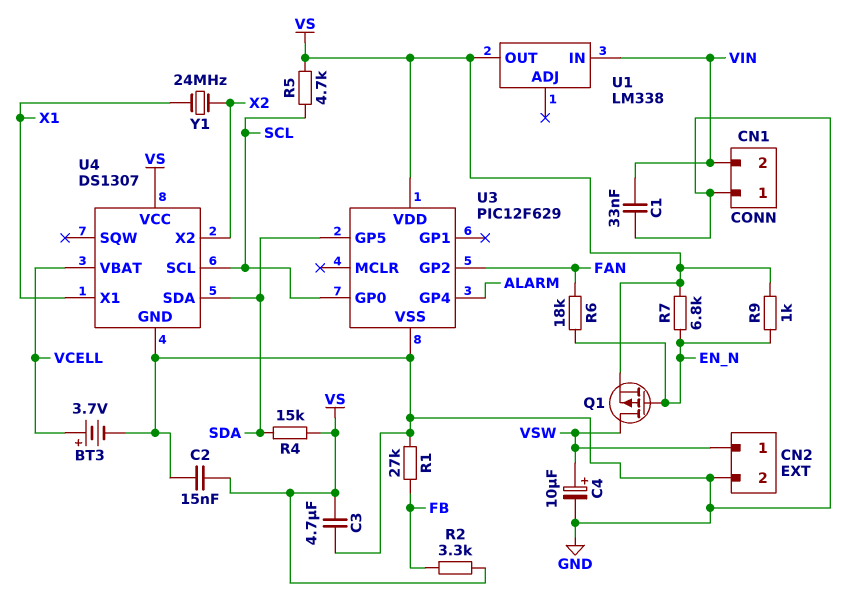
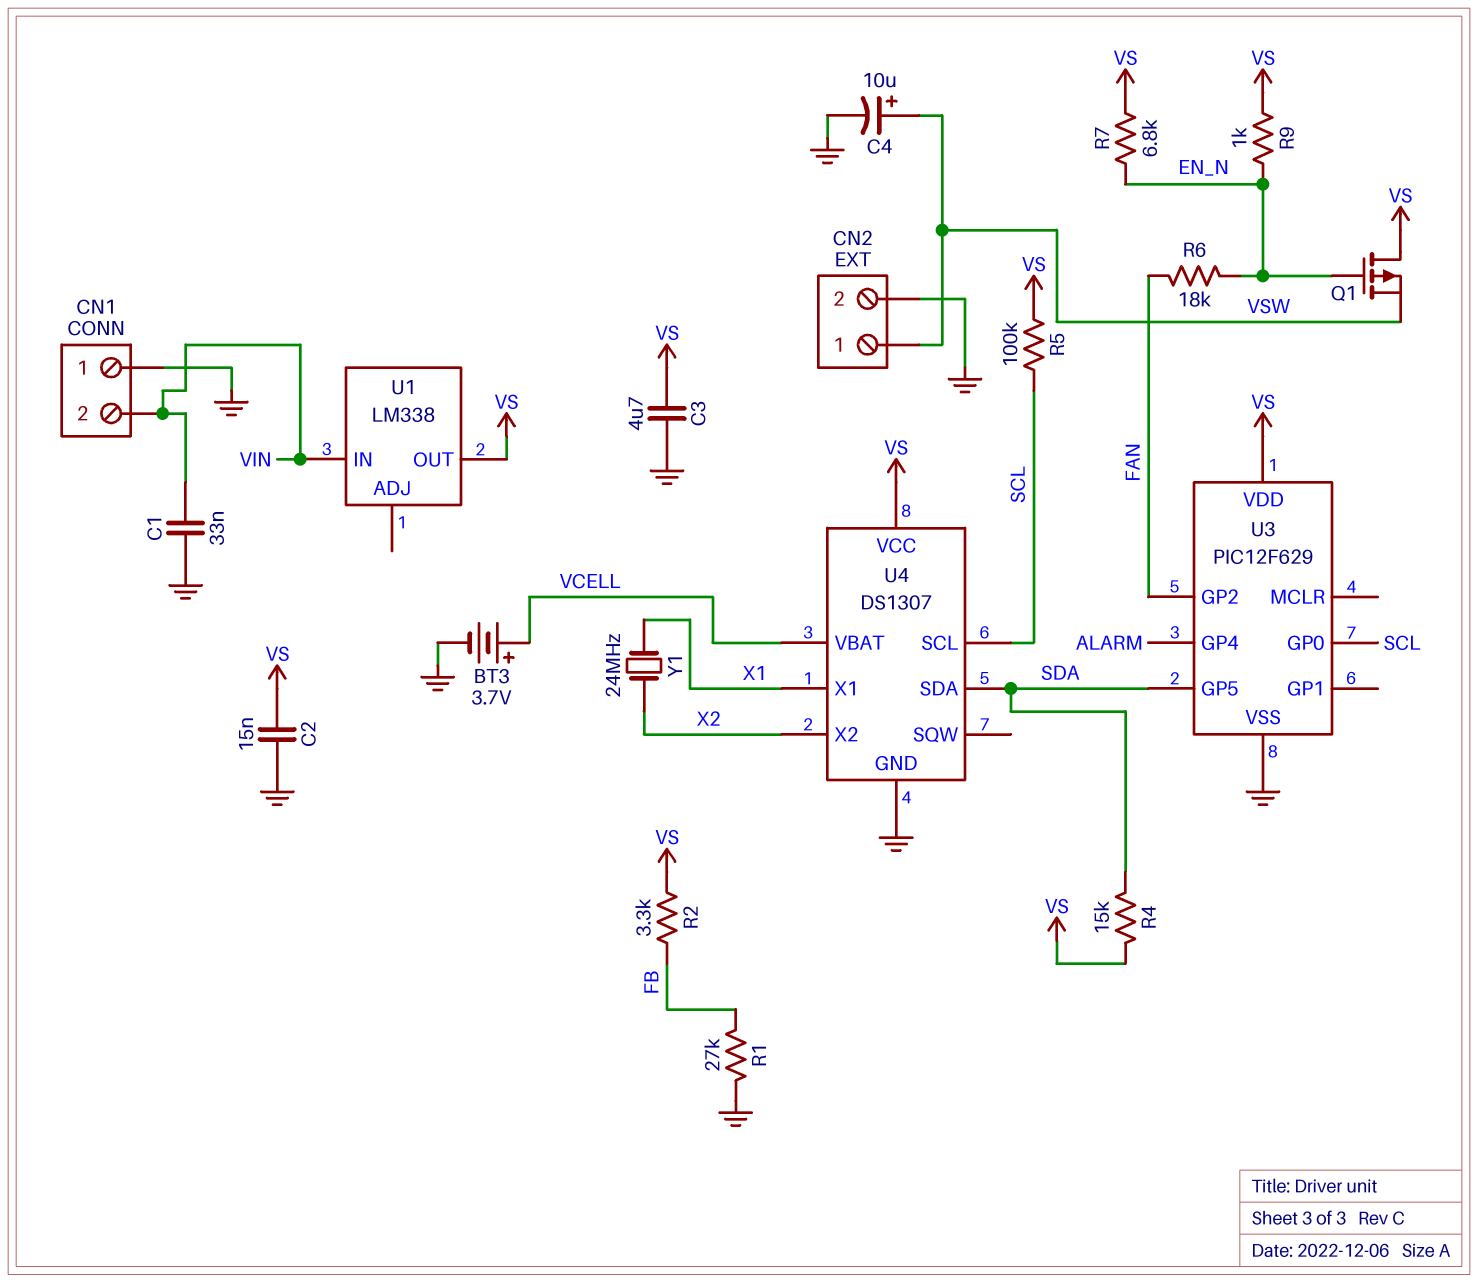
Q1: PMOS (G EN_N, D VSW, S VS) -> PMOS (G EN_N, D VS, S VSW)
R5: 4.7k (SCL, VS) -> 100k (SCL, VS)

